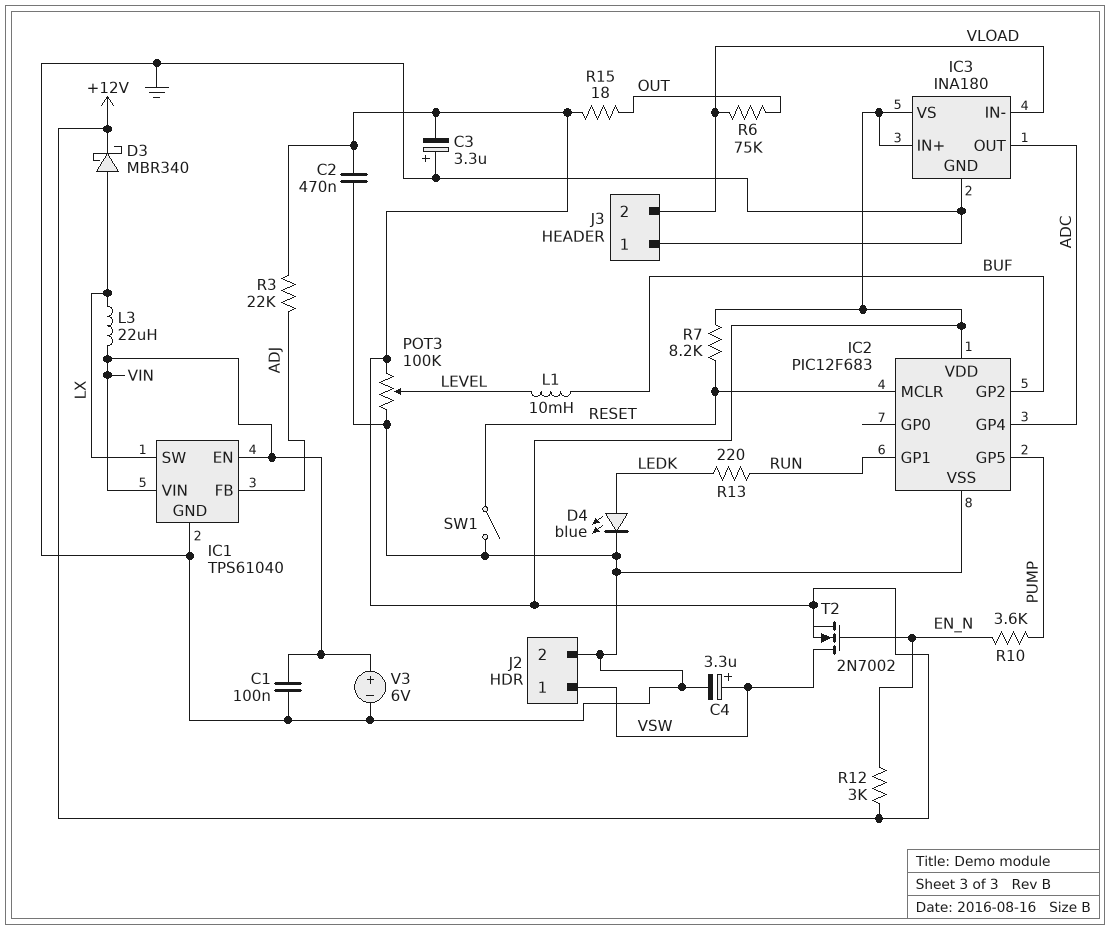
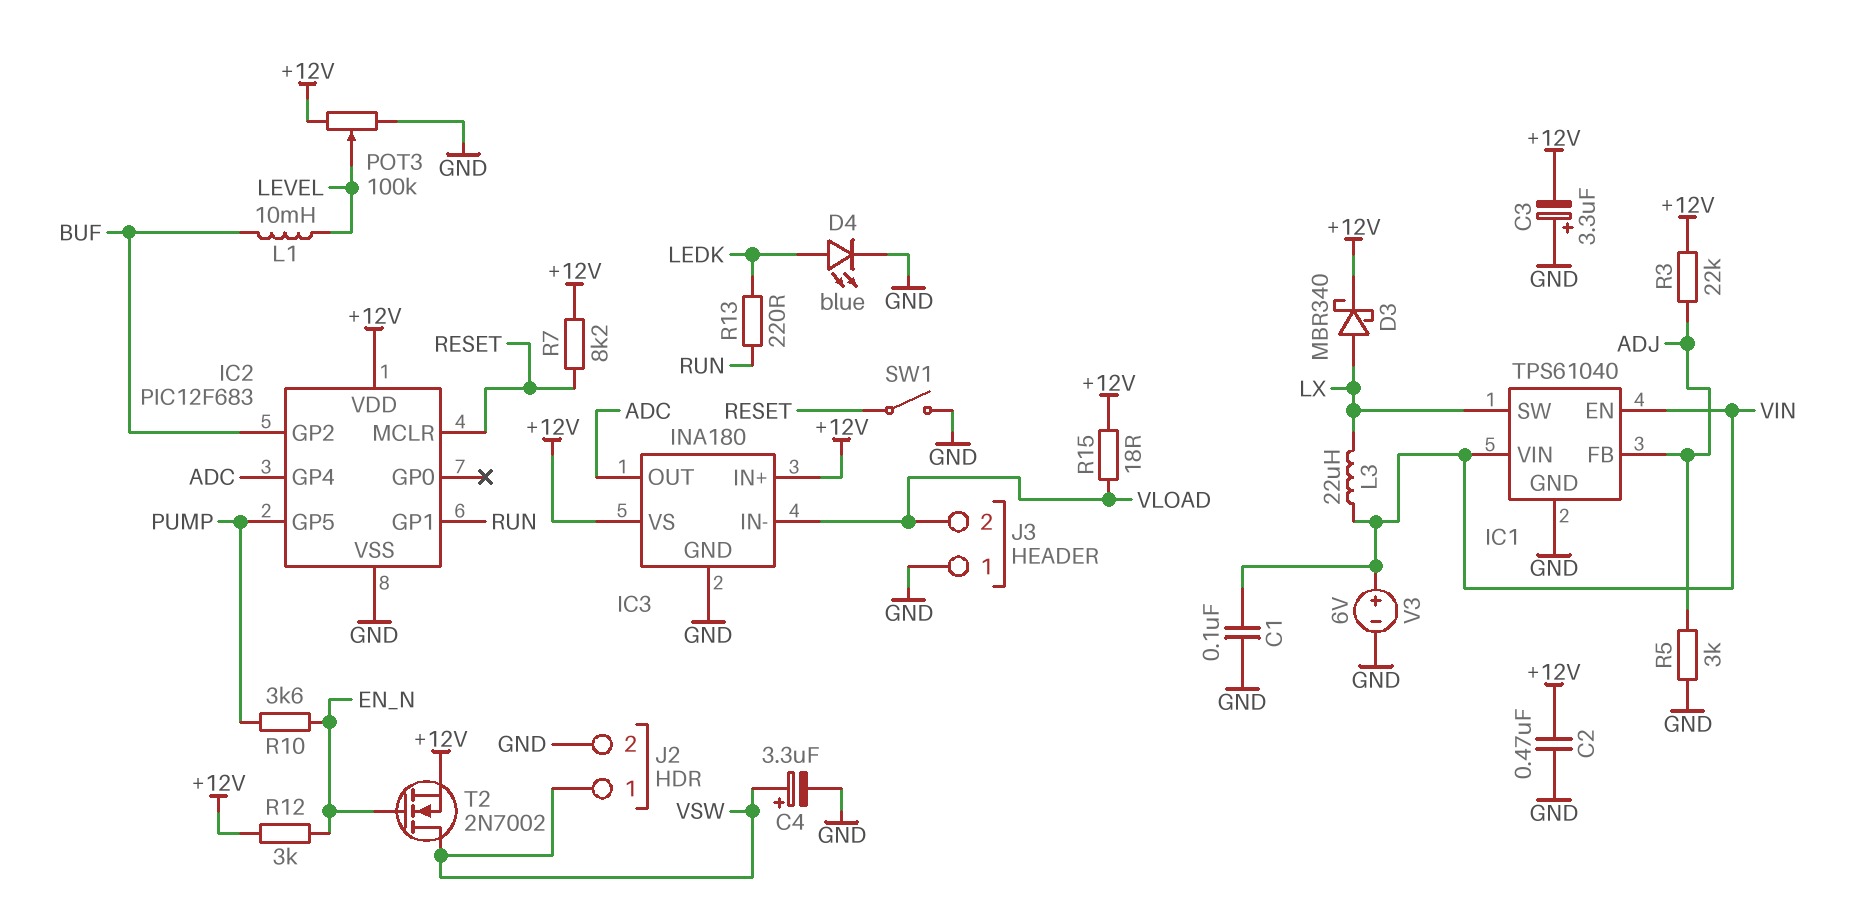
R5: none -> 3k (ADJ, GND)
R6: 75k (OUT, VLOAD) -> none
R15: 18 (+12V, OUT) -> 18 (+12V, VLOAD)

